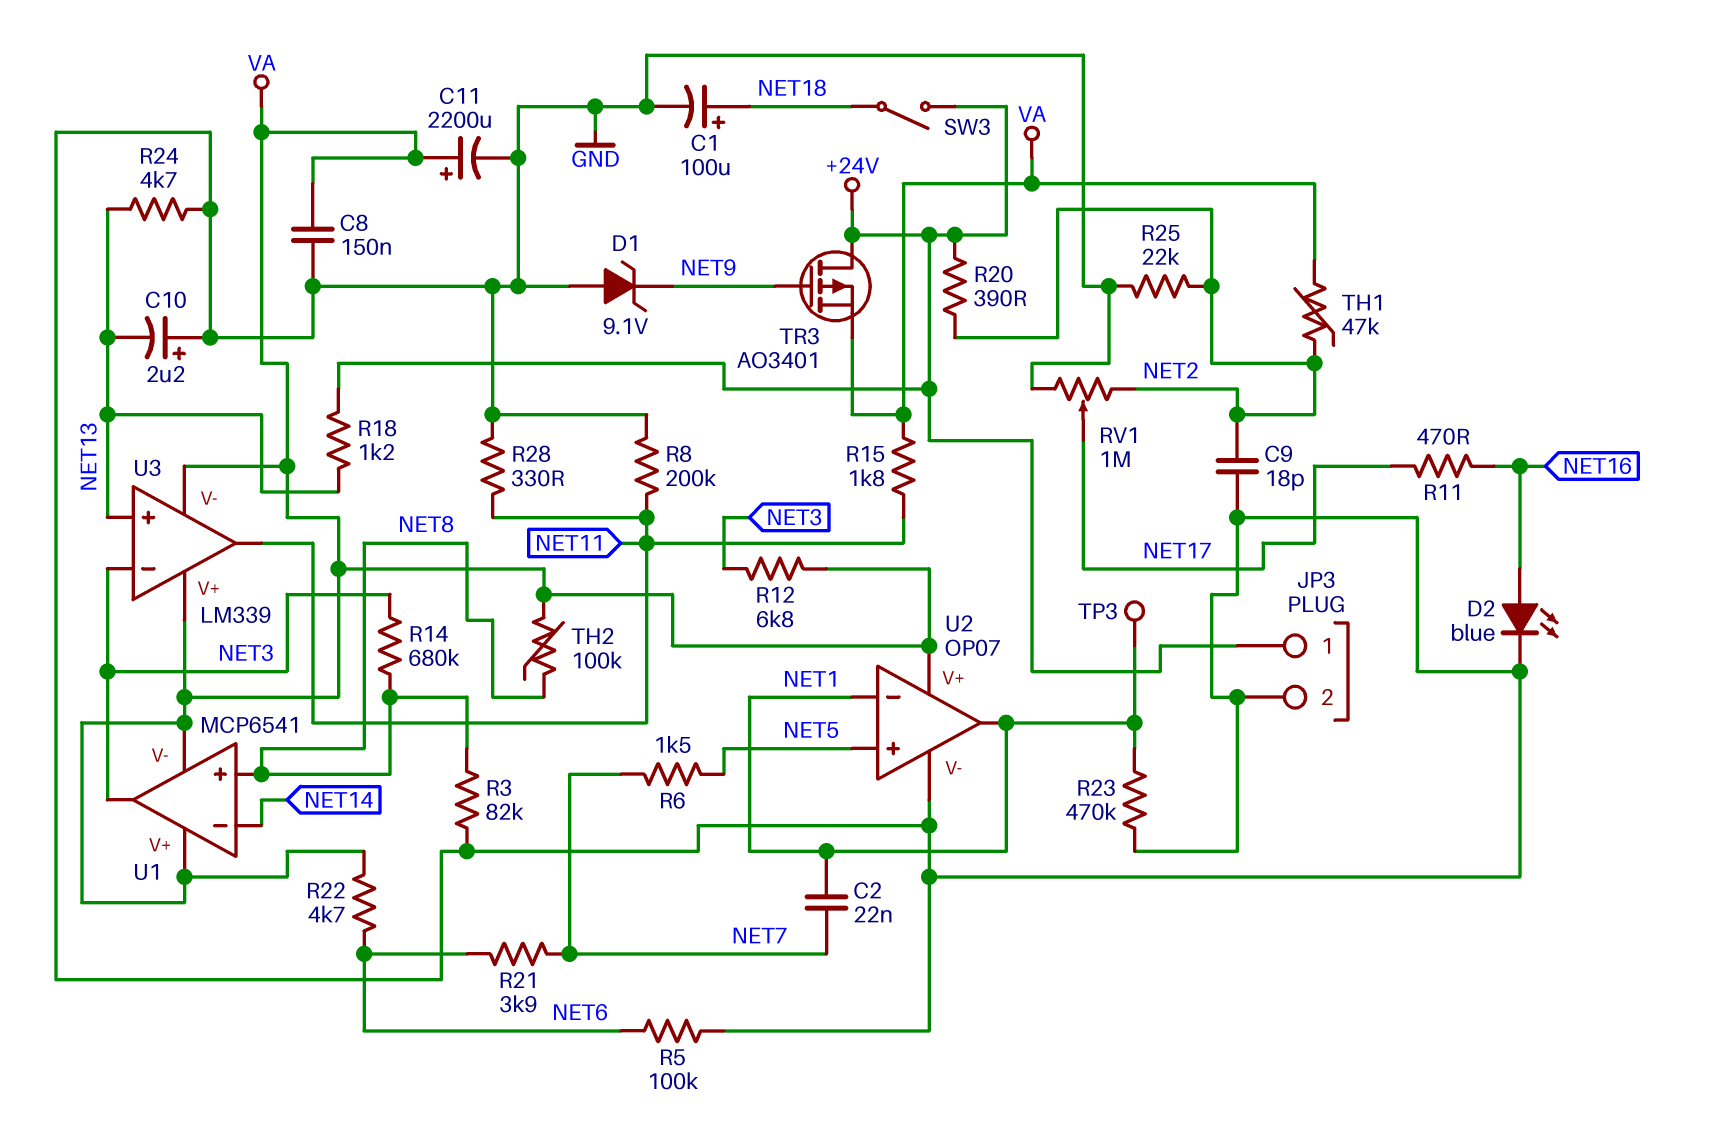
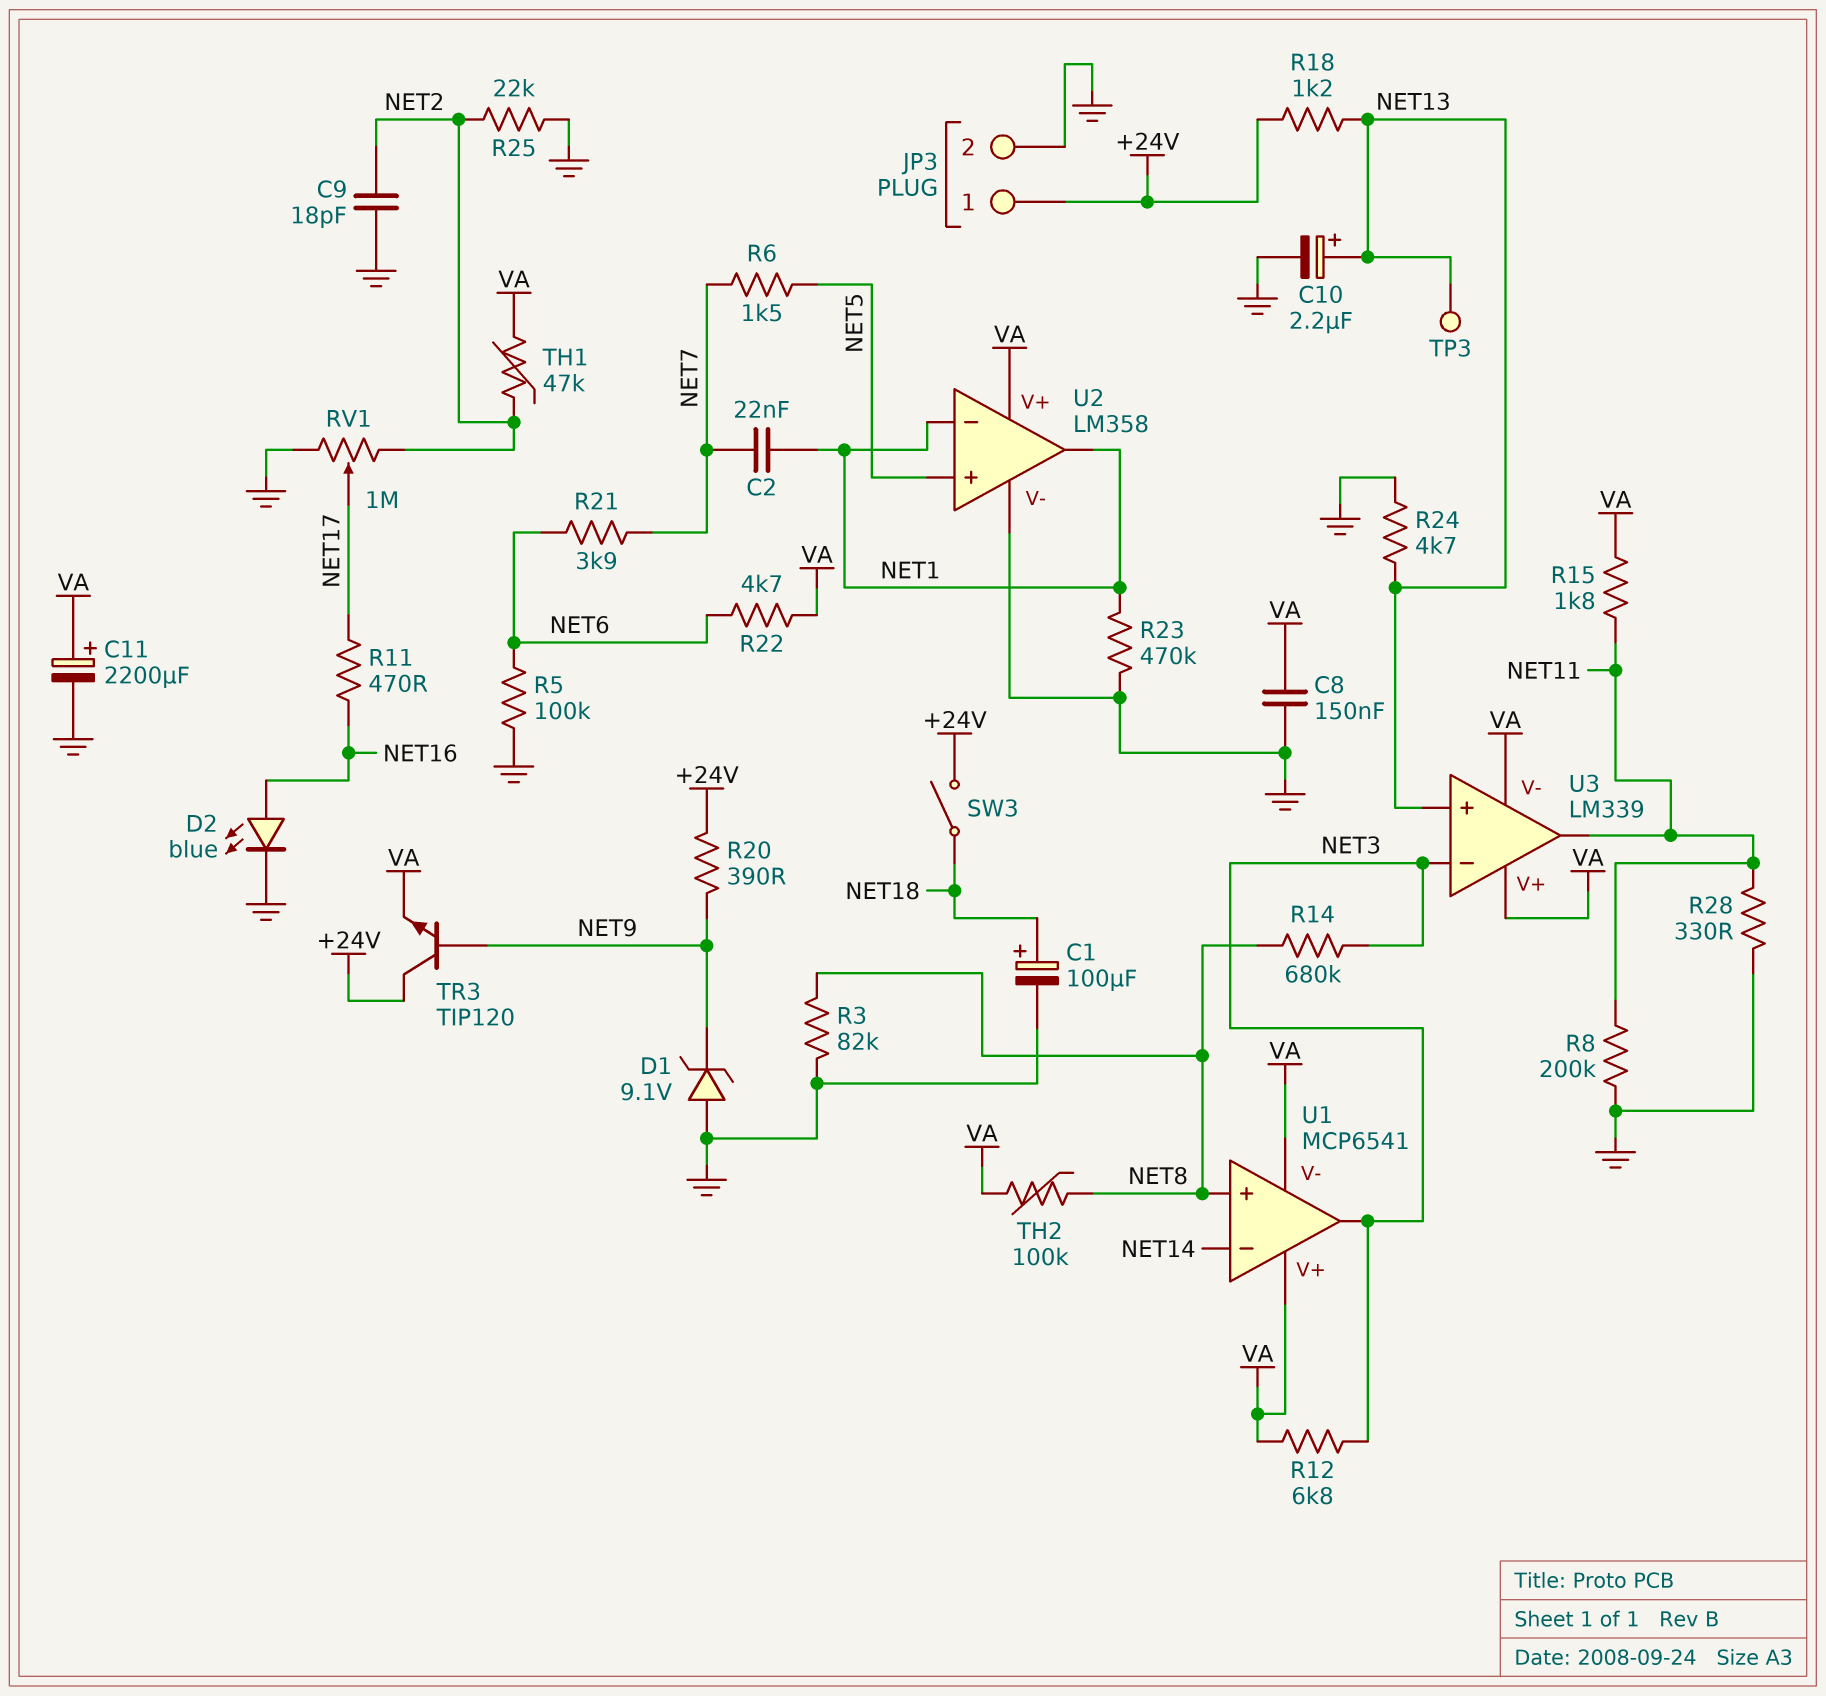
C10: 2.2uF (plus GND, minus NET13) -> 2.2uF (plus NET13, minus GND)
R20: 390 (+24V, NET2) -> 390 (+24V, NET9)
TP3: test point (NET1) -> test point (NET13)
TR3: PMOS AO3401 (G NET9, D +24V, S VA) -> NPN TIP120 (B NET9, C +24V, E VA)
U2: OP07 -> LM358

